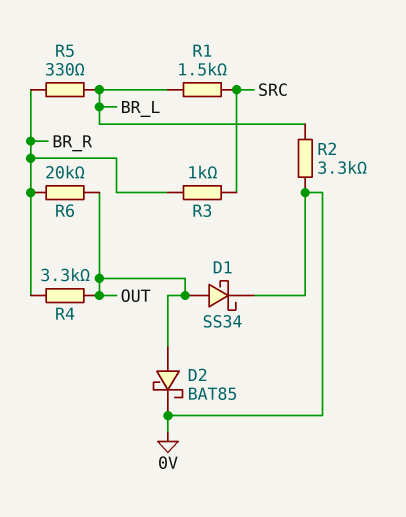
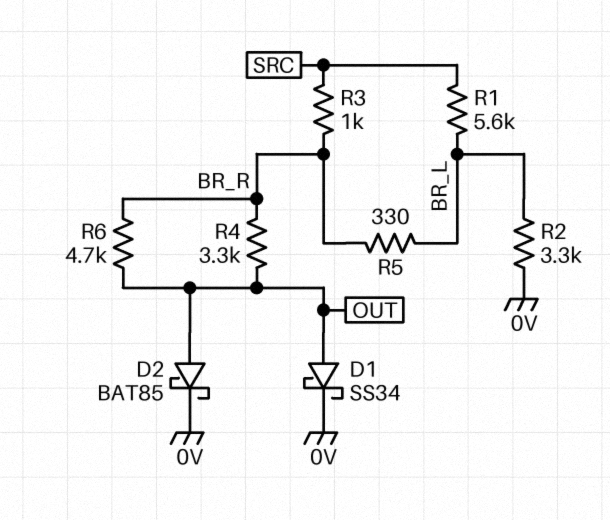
R1: 1.5k (BR_L, SRC) -> 5.6k (BR_L, SRC)
R6: 20k (BR_R, OUT) -> 4.7k (BR_R, OUT)

